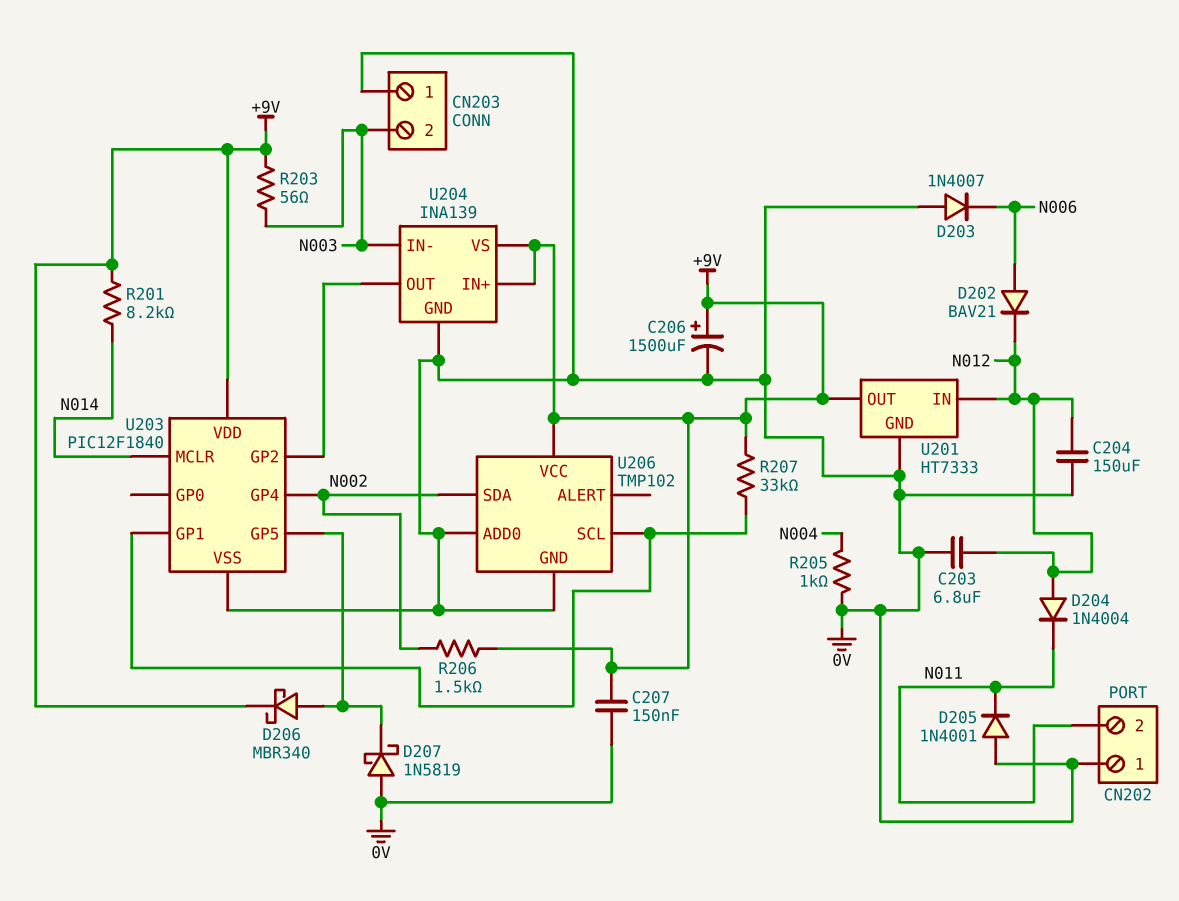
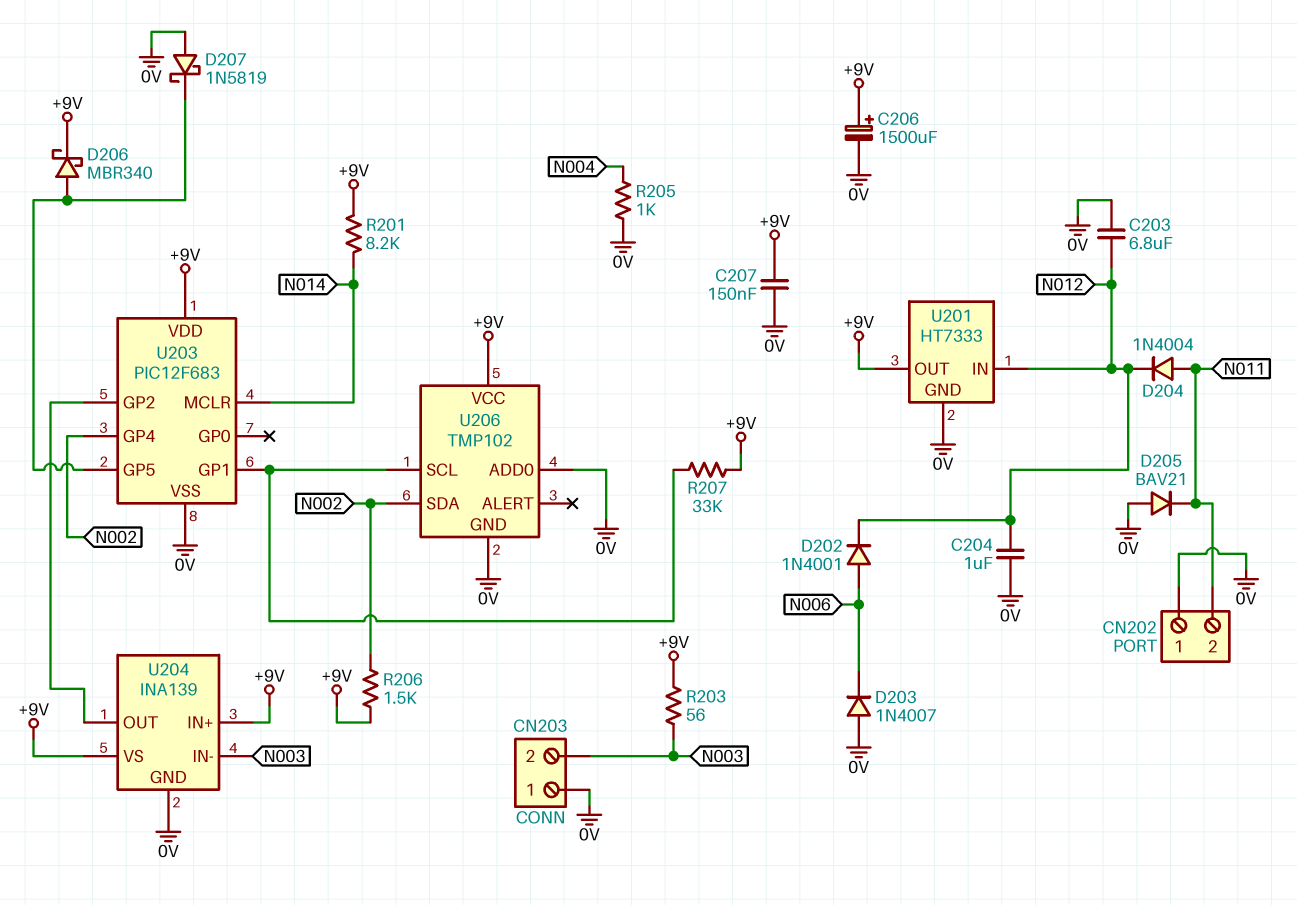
C204: 150uF (0V, N012) -> 1uF (0V, N012)
D202: diode BAV21 (A N006, K N012) -> diode 1N4001 (A N006, K N012)
D204: diode 1N4004 (A N012, K N011) -> diode 1N4004 (A N011, K N012)
D205: diode 1N4001 (A 0V, K N011) -> diode BAV21 (A 0V, K N011)
U203: PIC12F1840 -> PIC12F683

